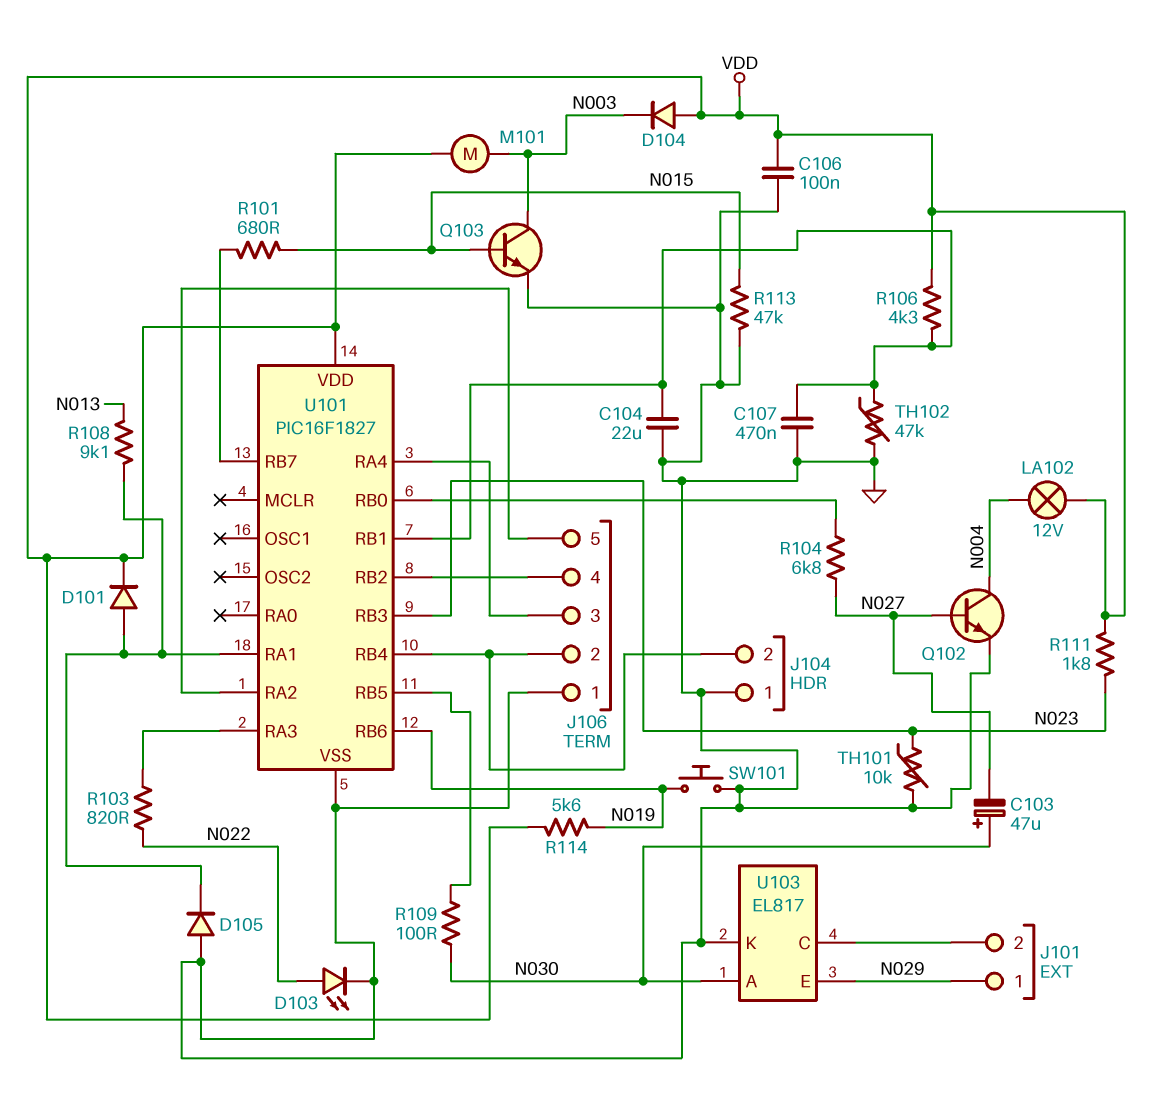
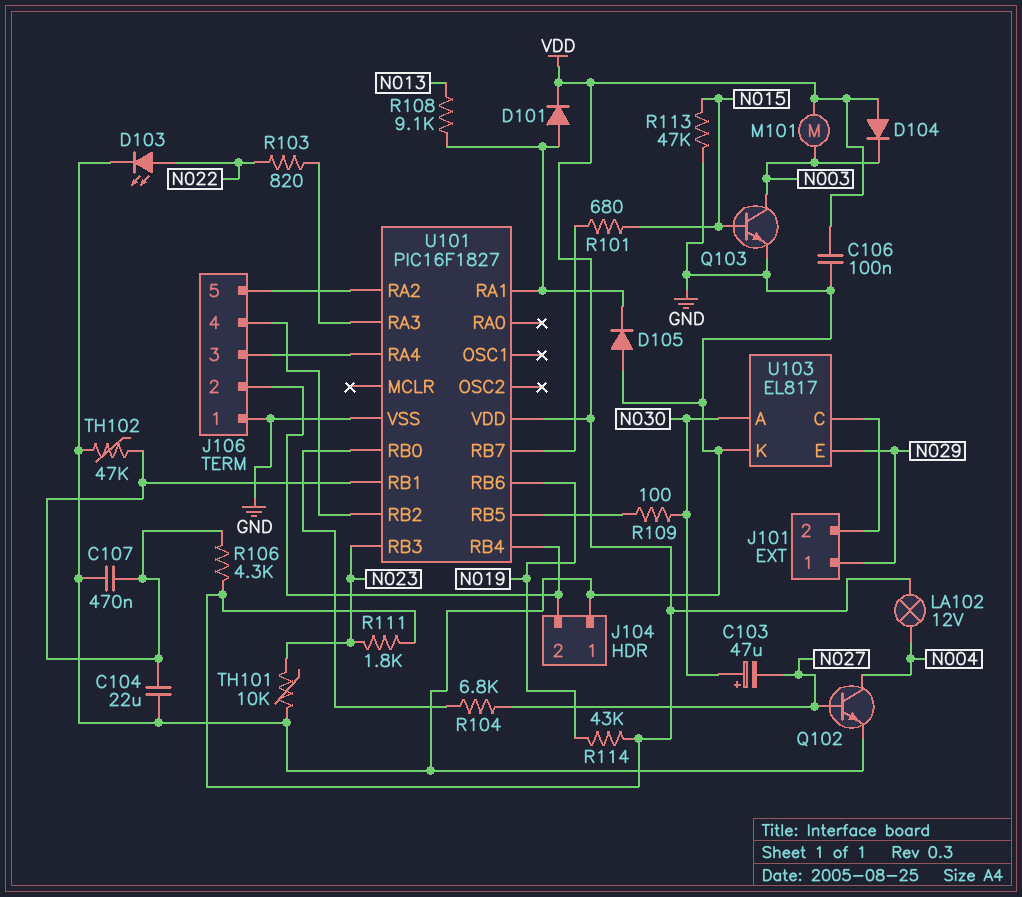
R114: 5.6k (N019, VDD) -> 43k (N019, VDD)
SW101: button (GND, N019) -> none

